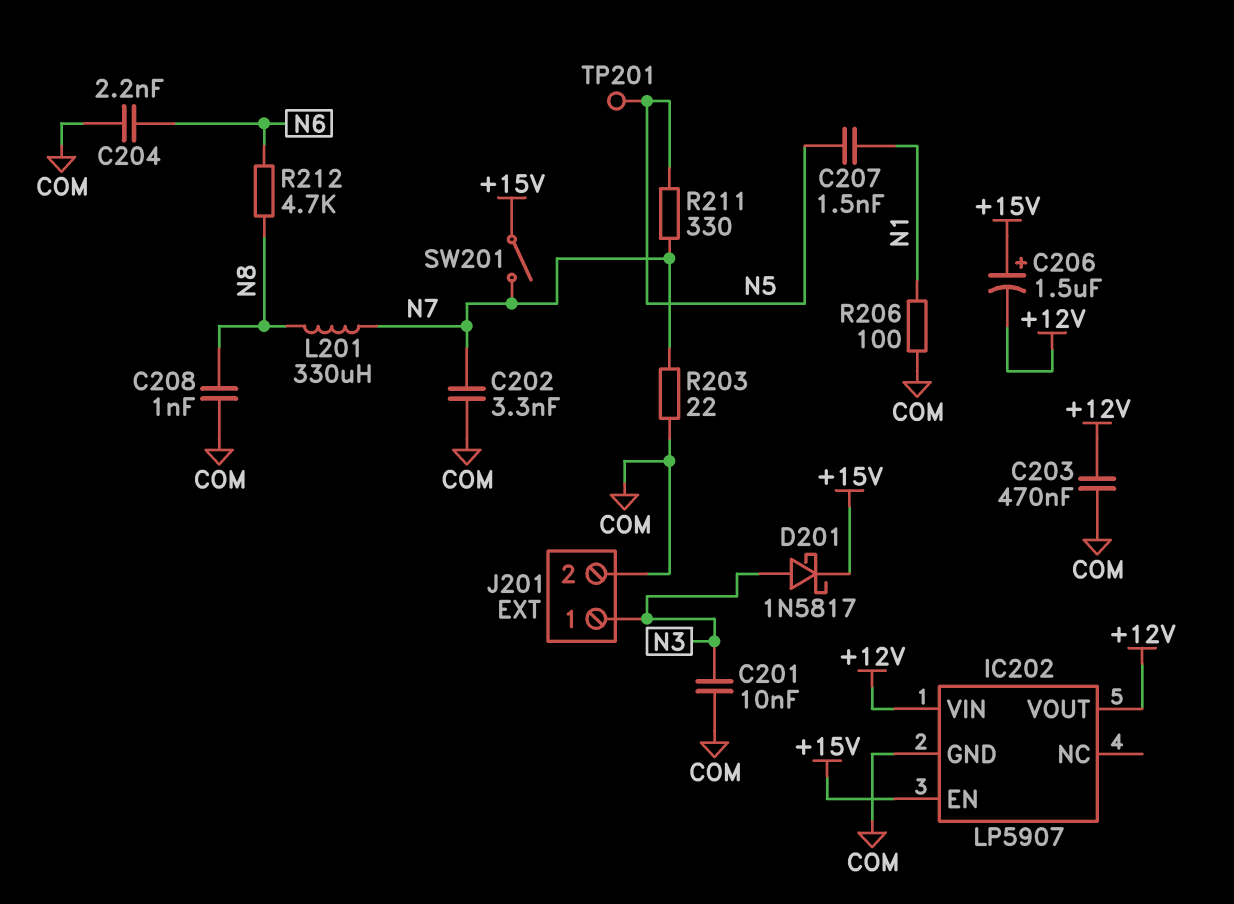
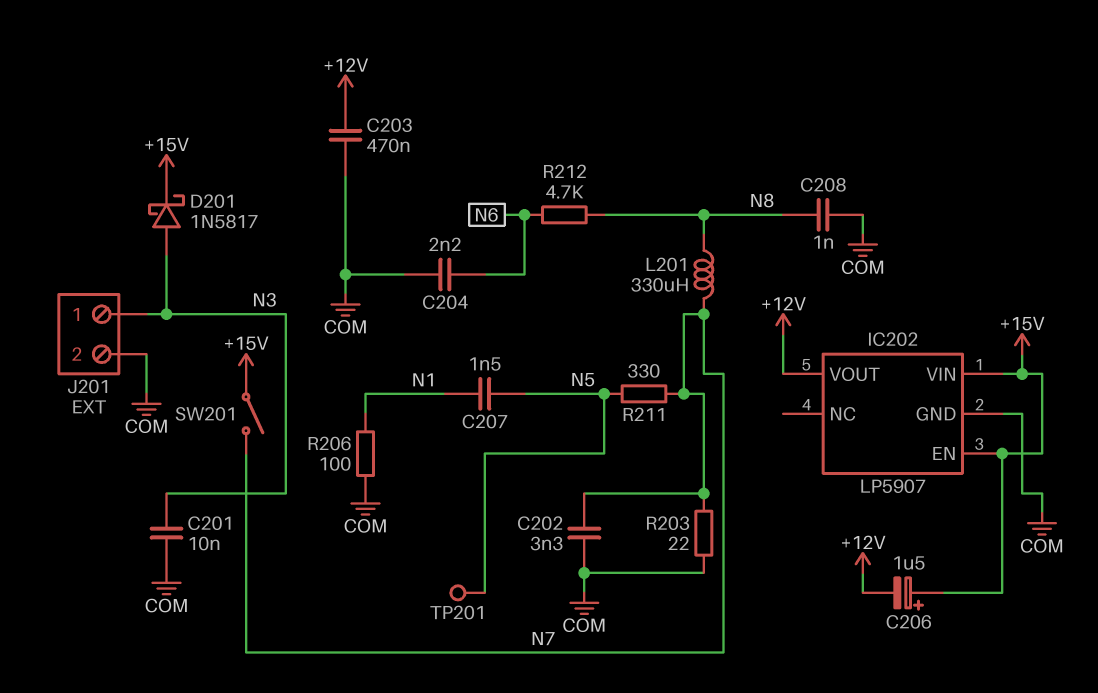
IC202 pin VIN: +12V -> +15V

